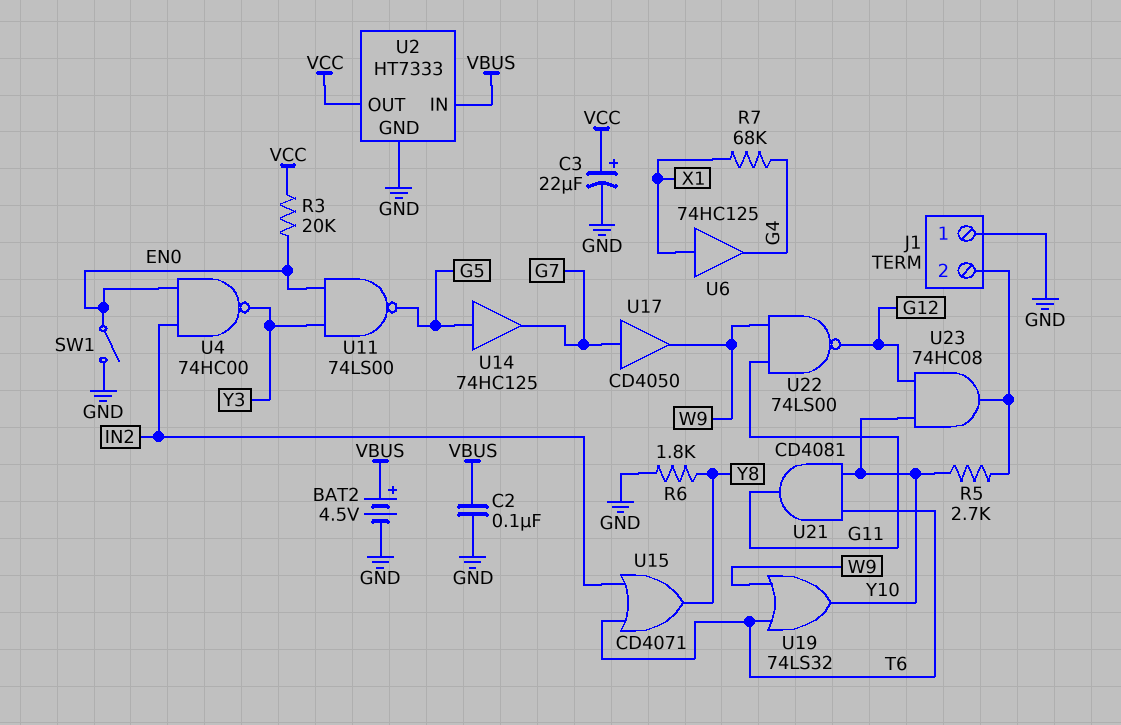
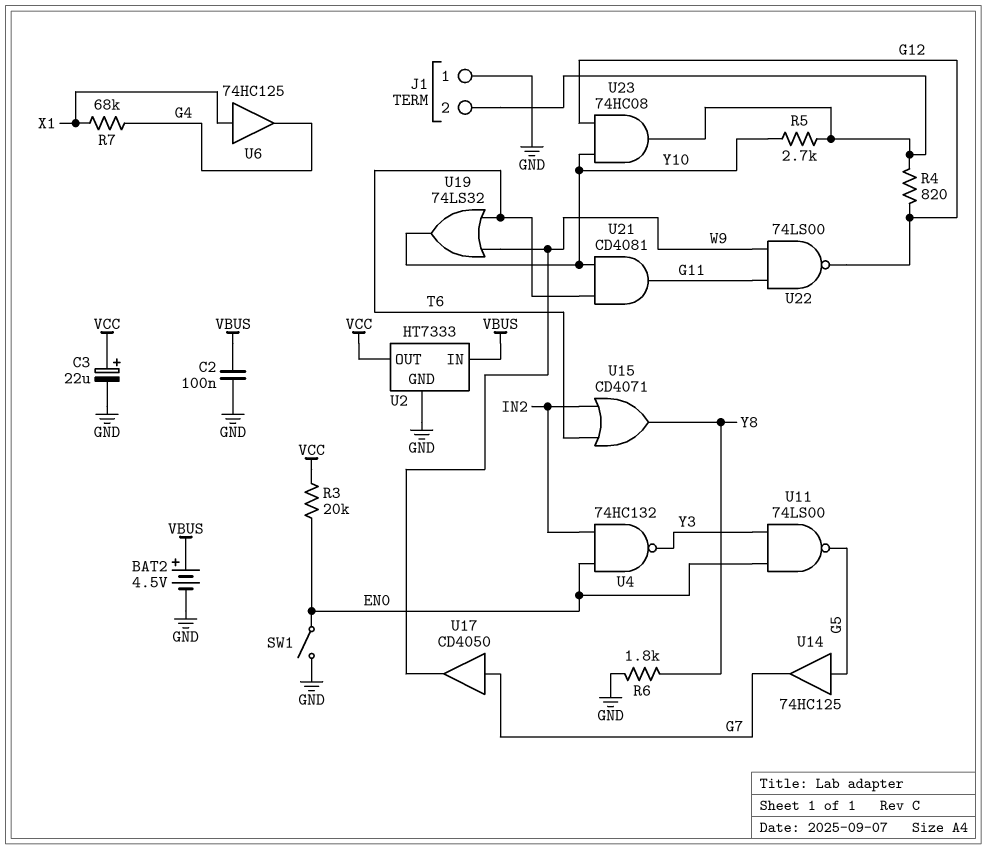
R4: none -> 820 (G12, J1/2)
U4: NAND 74HC00 (in EN0, in IN2, out Y3) -> NAND 74HC132 (in EN0, in IN2, out Y3)

